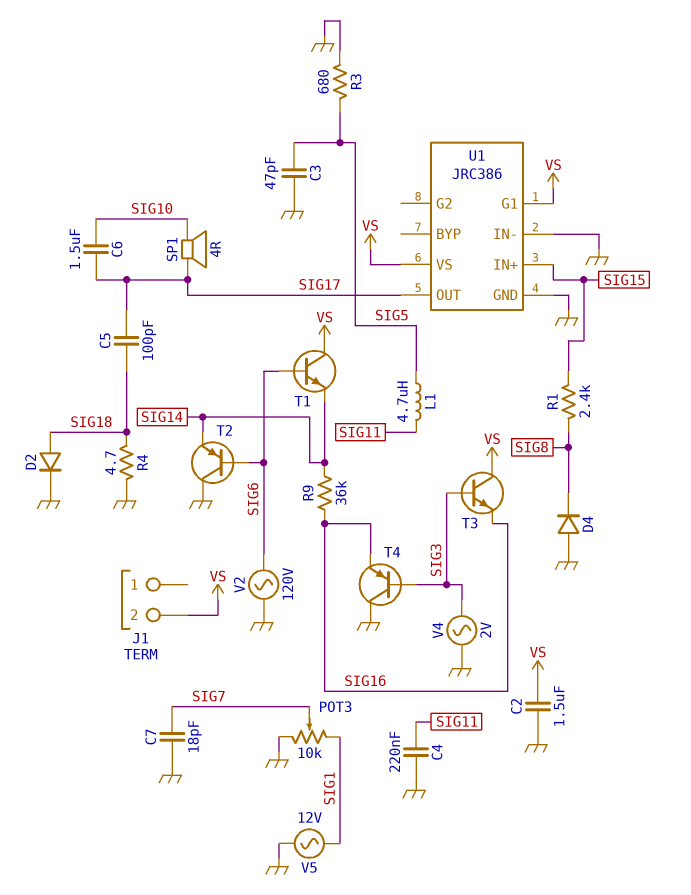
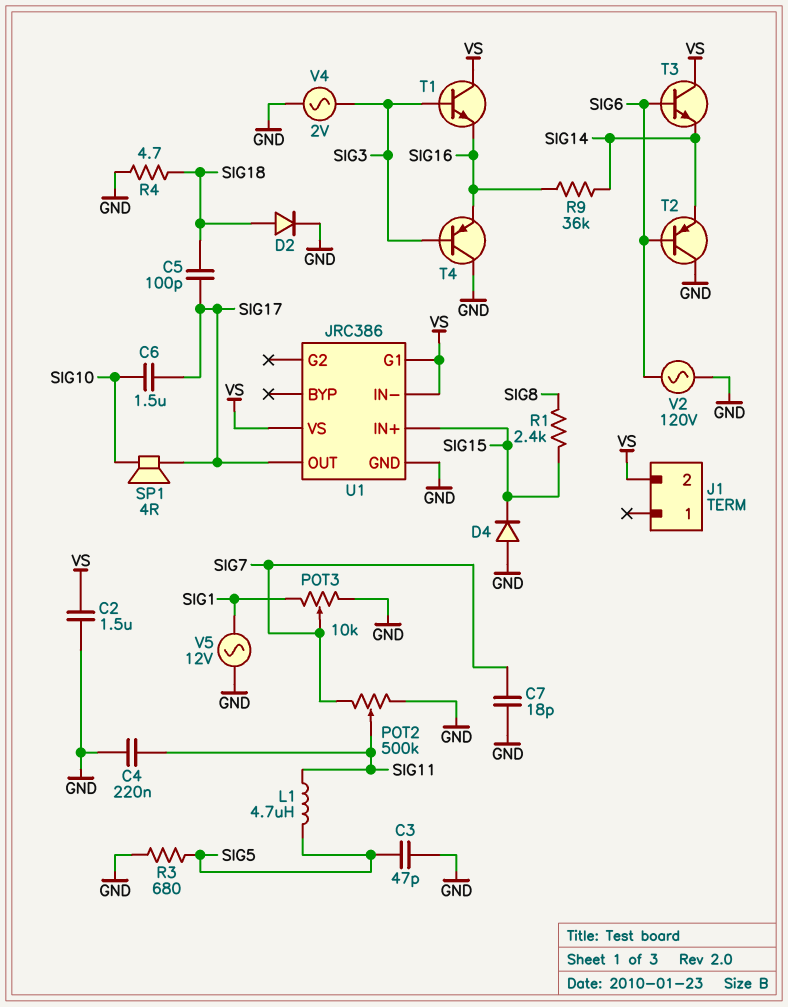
D4: diode (A GND, K SIG8) -> diode (A GND, K SIG15)
POT2: none -> 500k (GND, SIG7, wiper SIG11)
T1: NPN (B SIG6, C VS, E SIG14) -> NPN (B SIG3, C VS, E SIG16)
T3: NPN (B SIG3, C VS, E SIG16) -> NPN (B SIG6, C VS, E SIG14)
U1 pin IN-: GND -> VS

